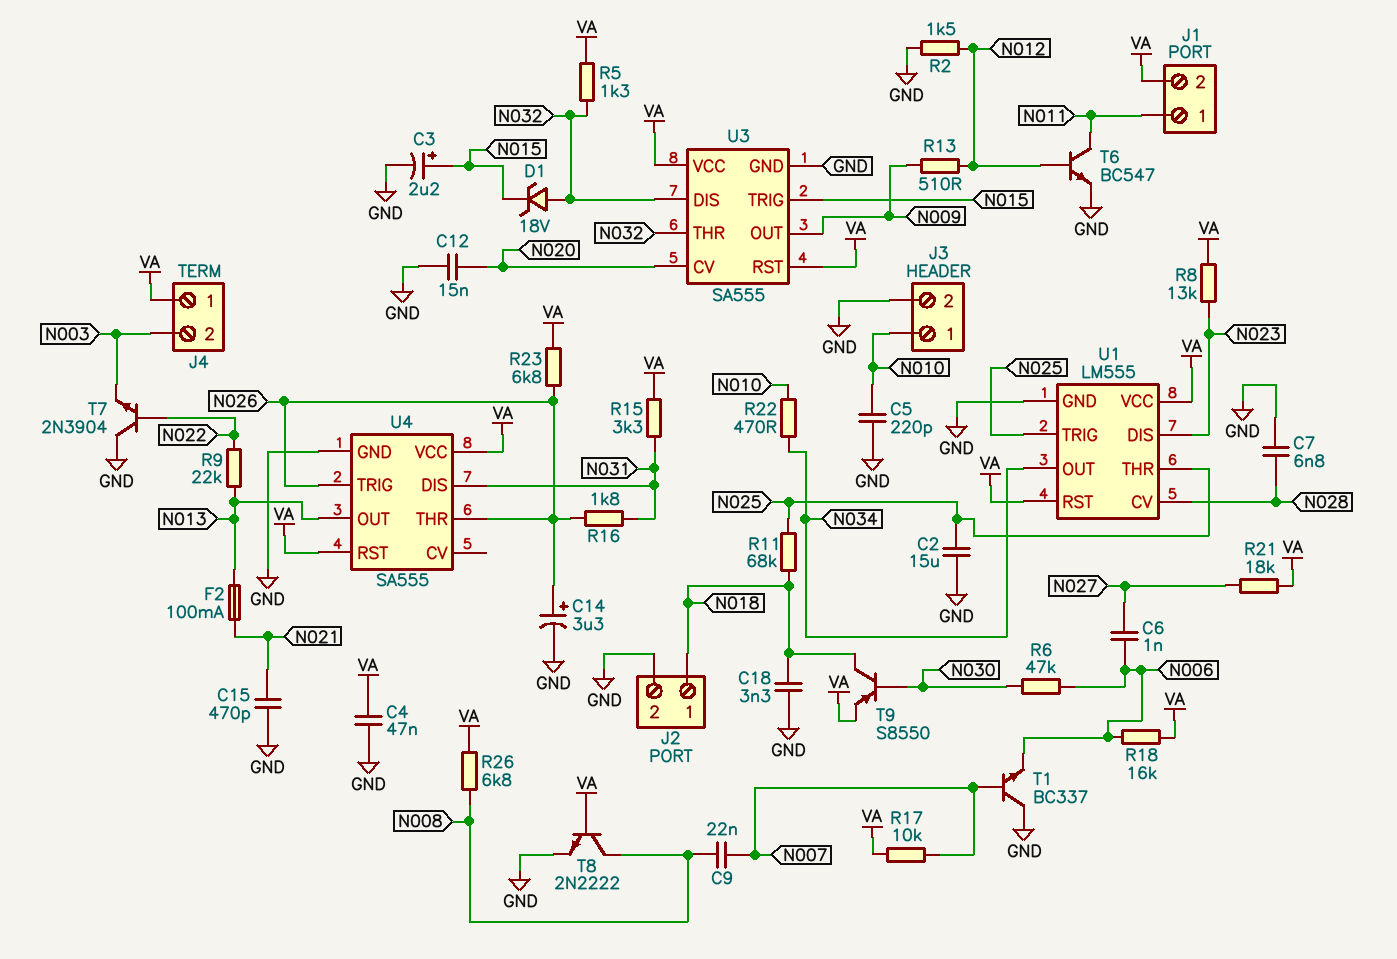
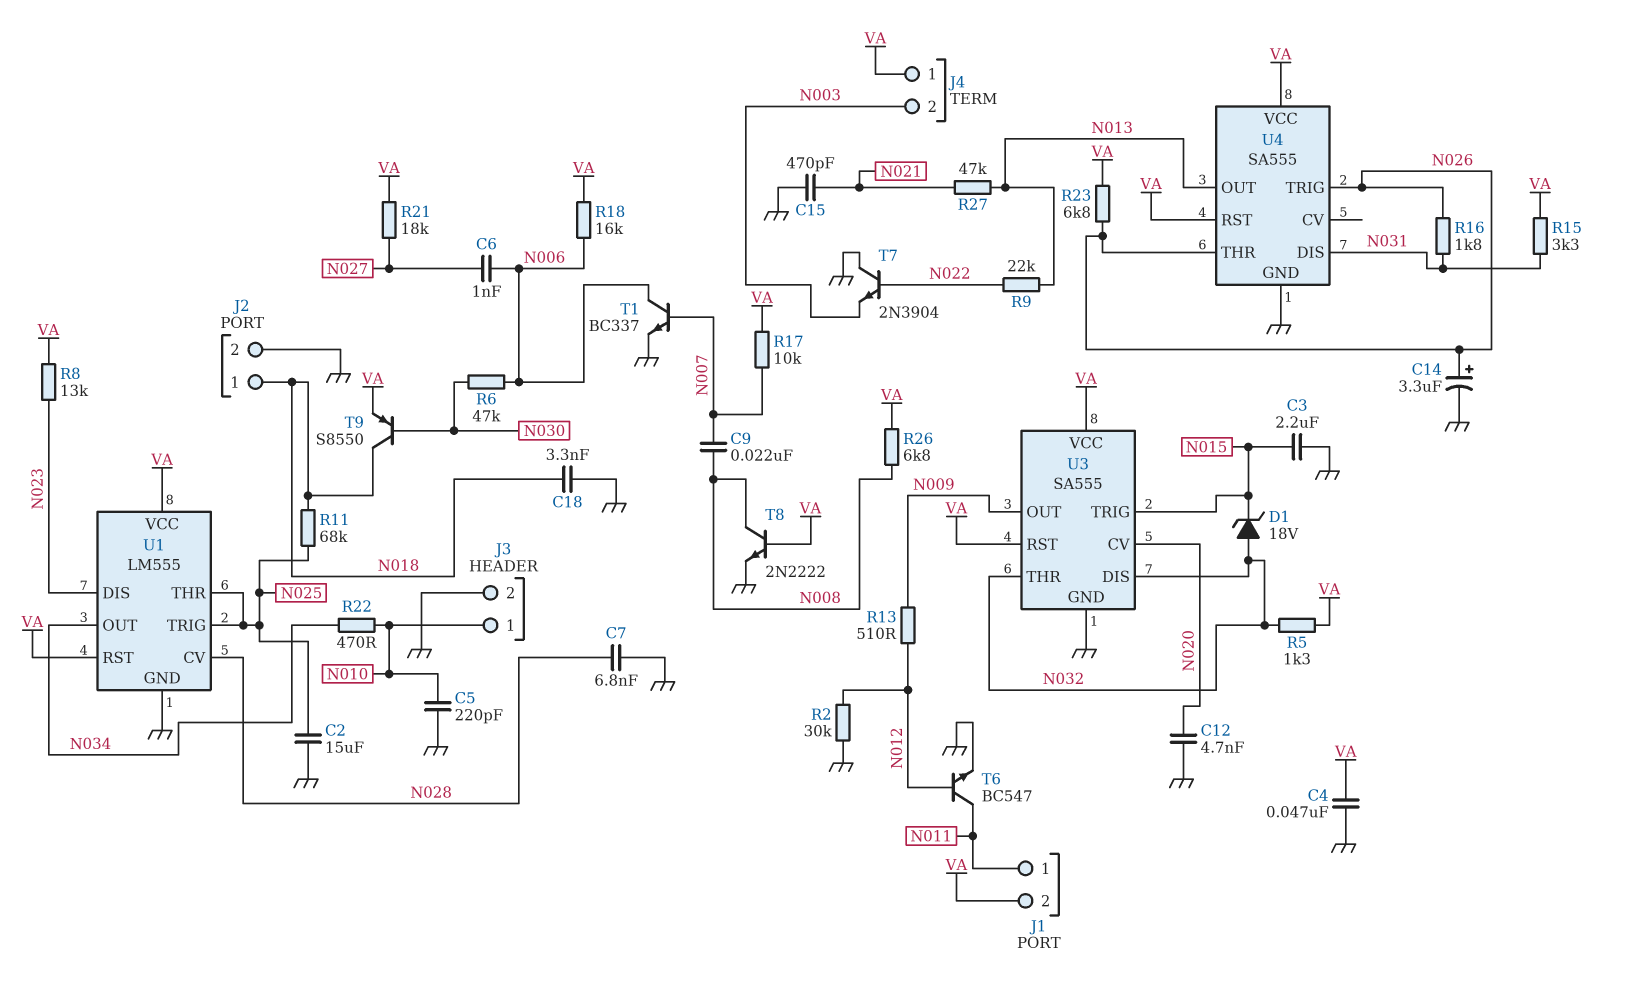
C3: 2.2uF (plus N015, minus GND) -> 2.2uF (GND, N015)
C12: 15nF (GND, N020) -> 4.7nF (GND, N020)
F2: 100mA (N013, N021) -> none
R2: 1.5k (GND, N012) -> 30k (GND, N012)
R27: none -> 47k (N013, N021)
T1: NPN BC337 (B N007, C GND, E N006) -> NPN BC337 (B N007, C N006, E GND)

